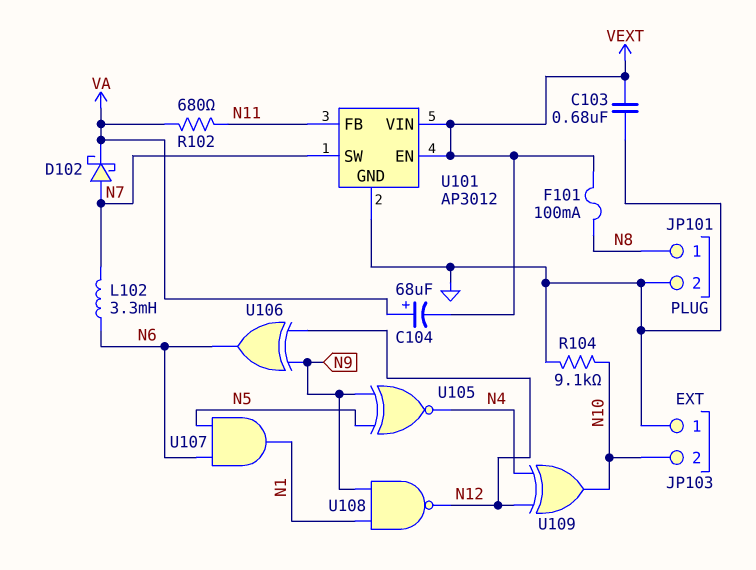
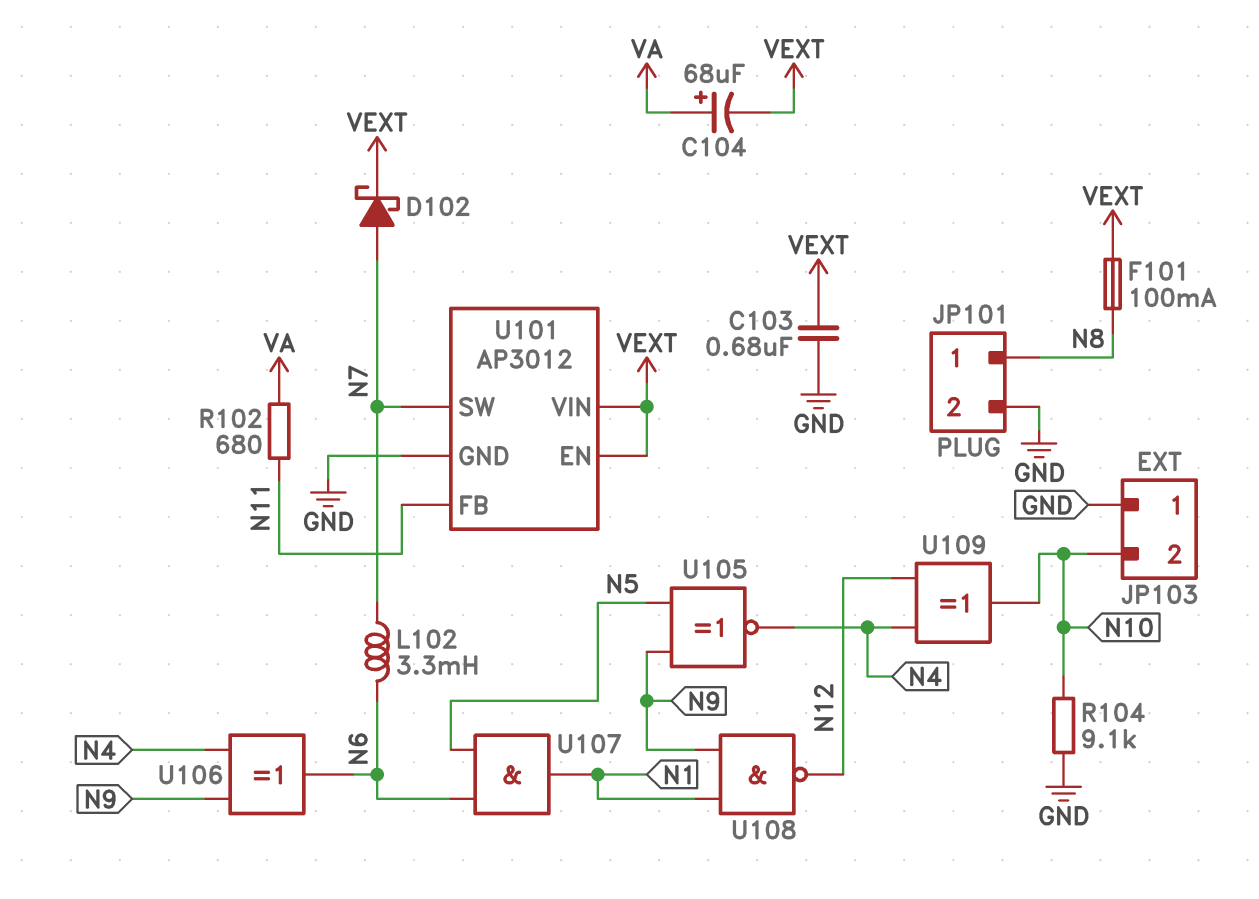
D102: schottky (A N7, K VA) -> schottky (A N7, K VEXT)
U106: XOR (in N9, in N12, out N6) -> XOR (in N4, in N9, out N6)

